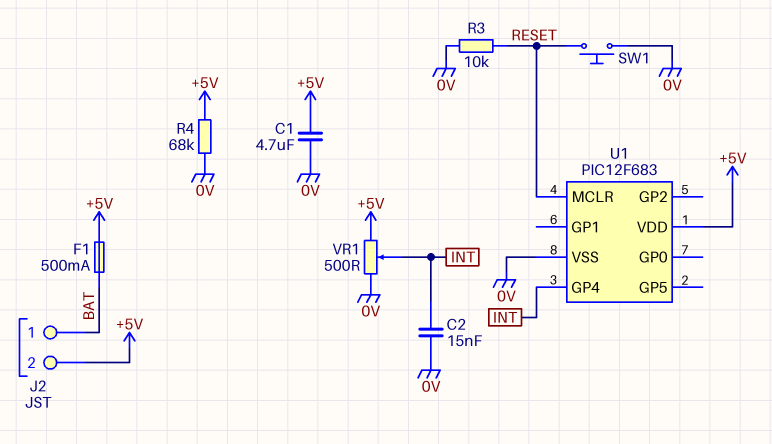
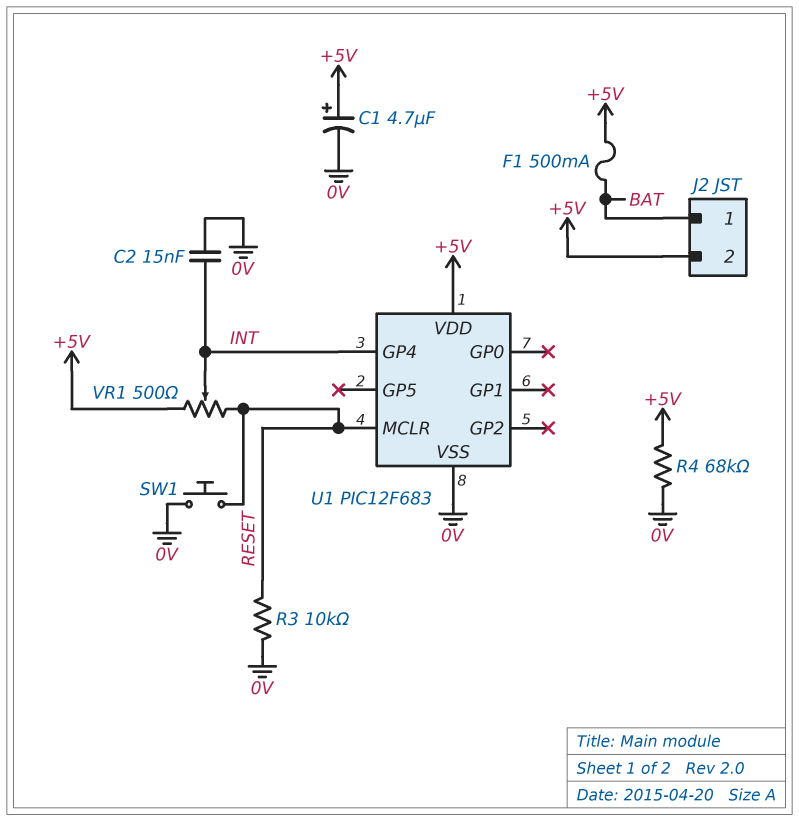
C1: 4.7uF (+5V, 0V) -> 4.7uF (plus +5V, minus 0V)
VR1: 500 (+5V, 0V, wiper INT) -> 500 (+5V, RESET, wiper INT)

